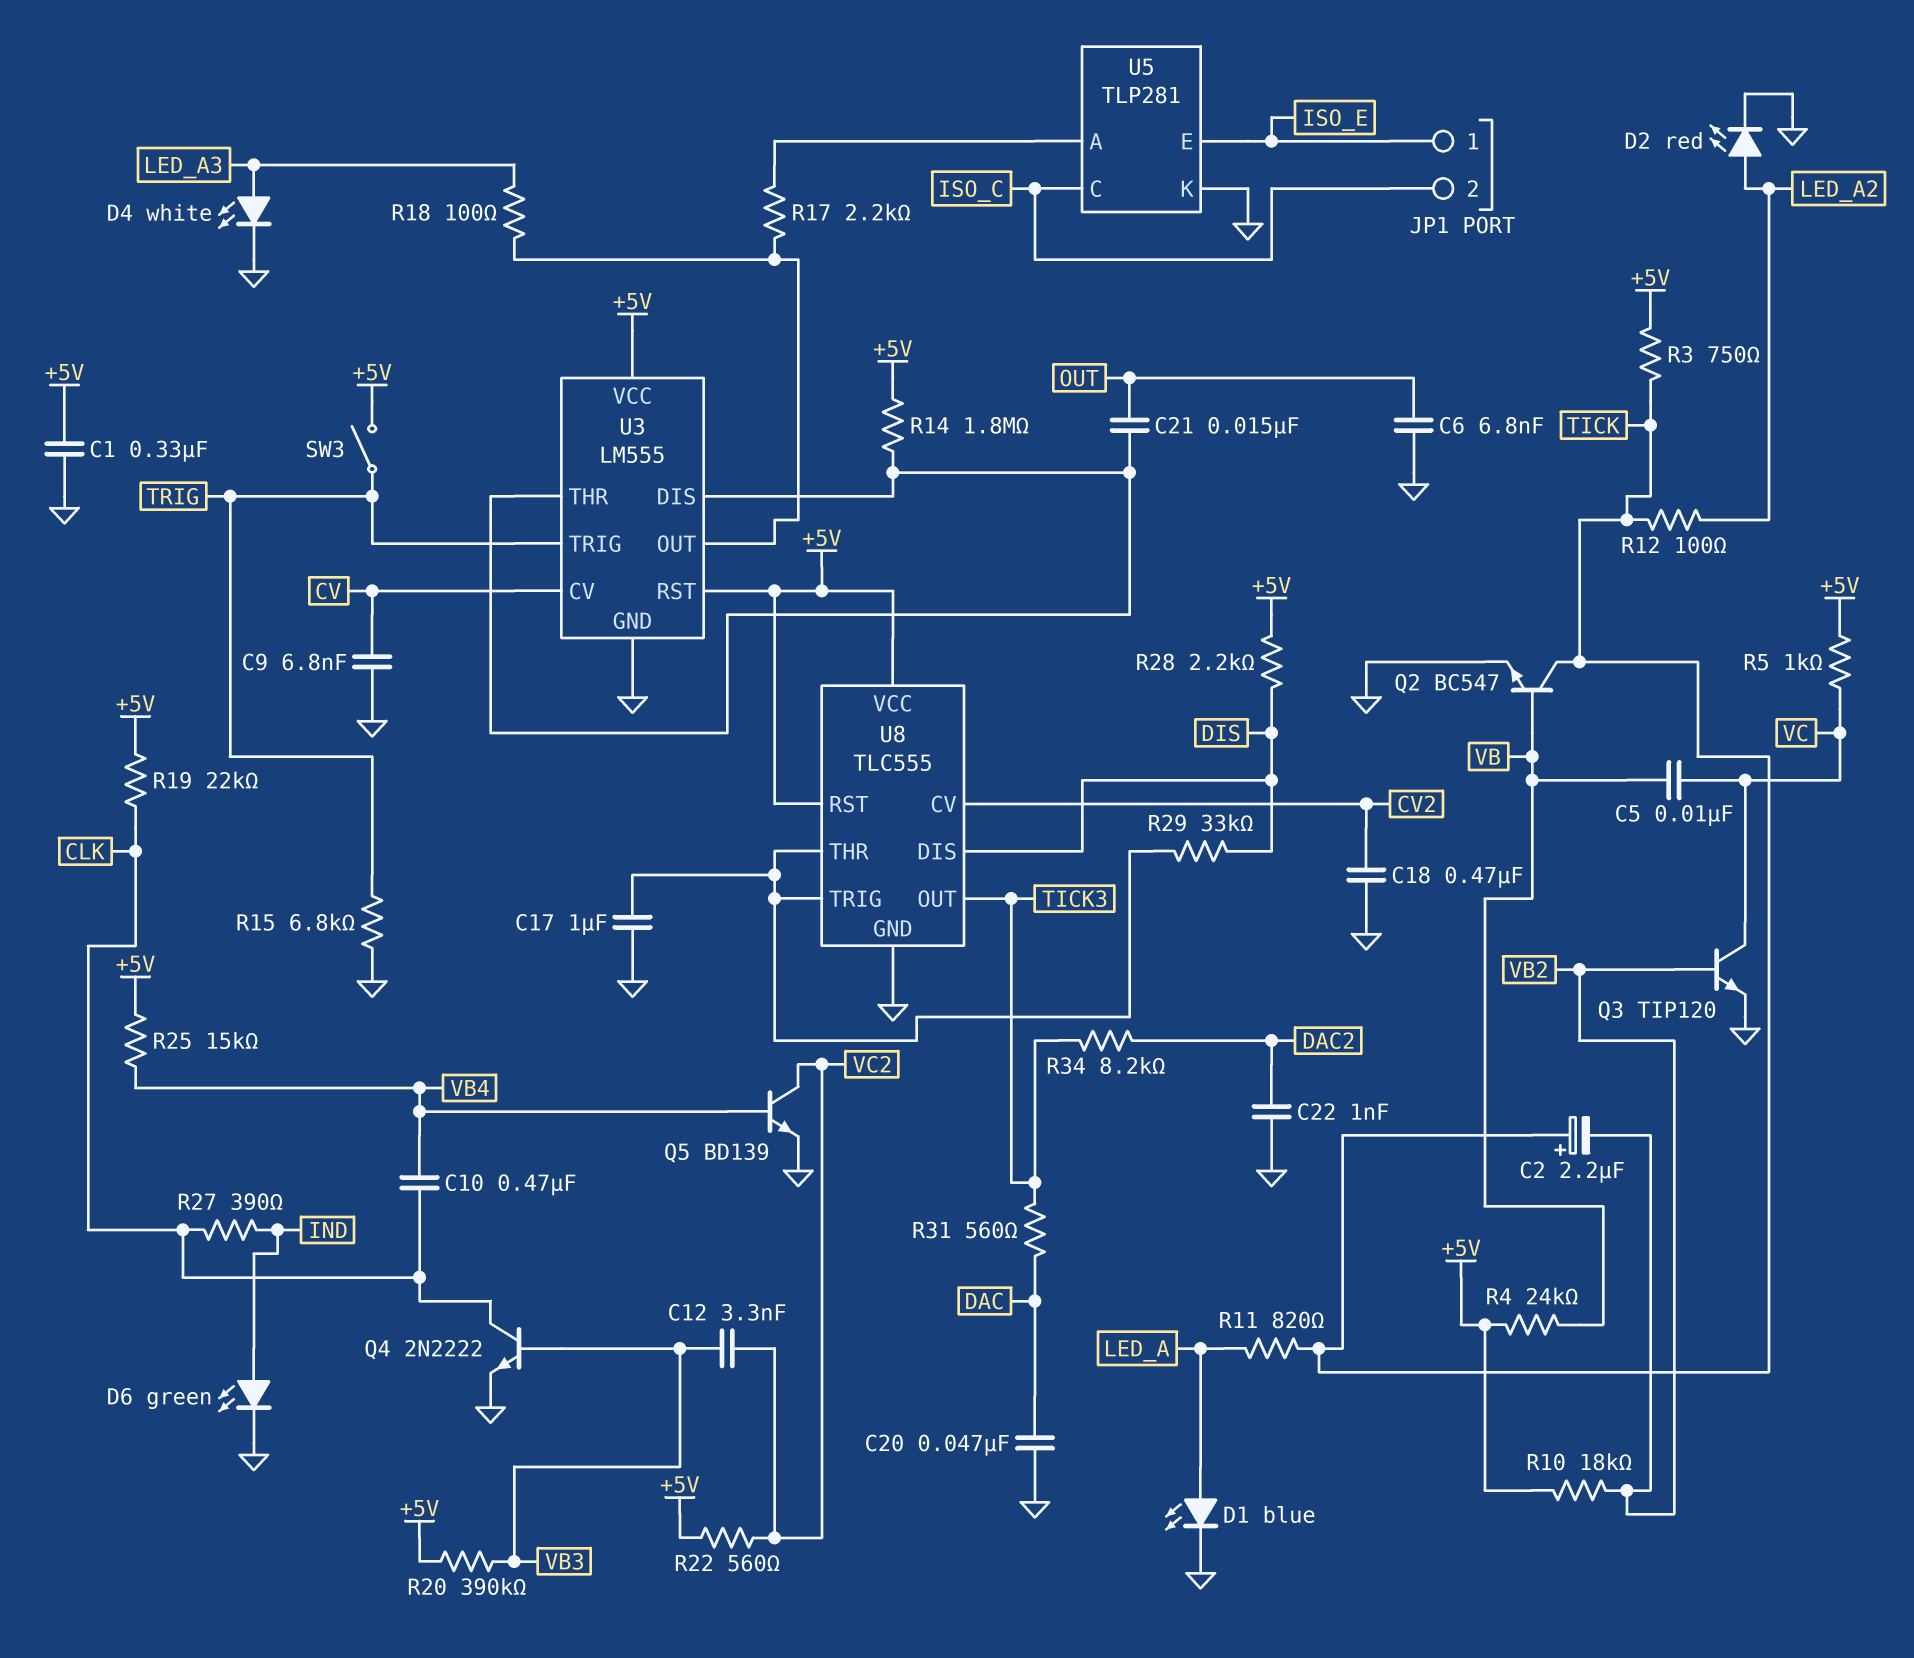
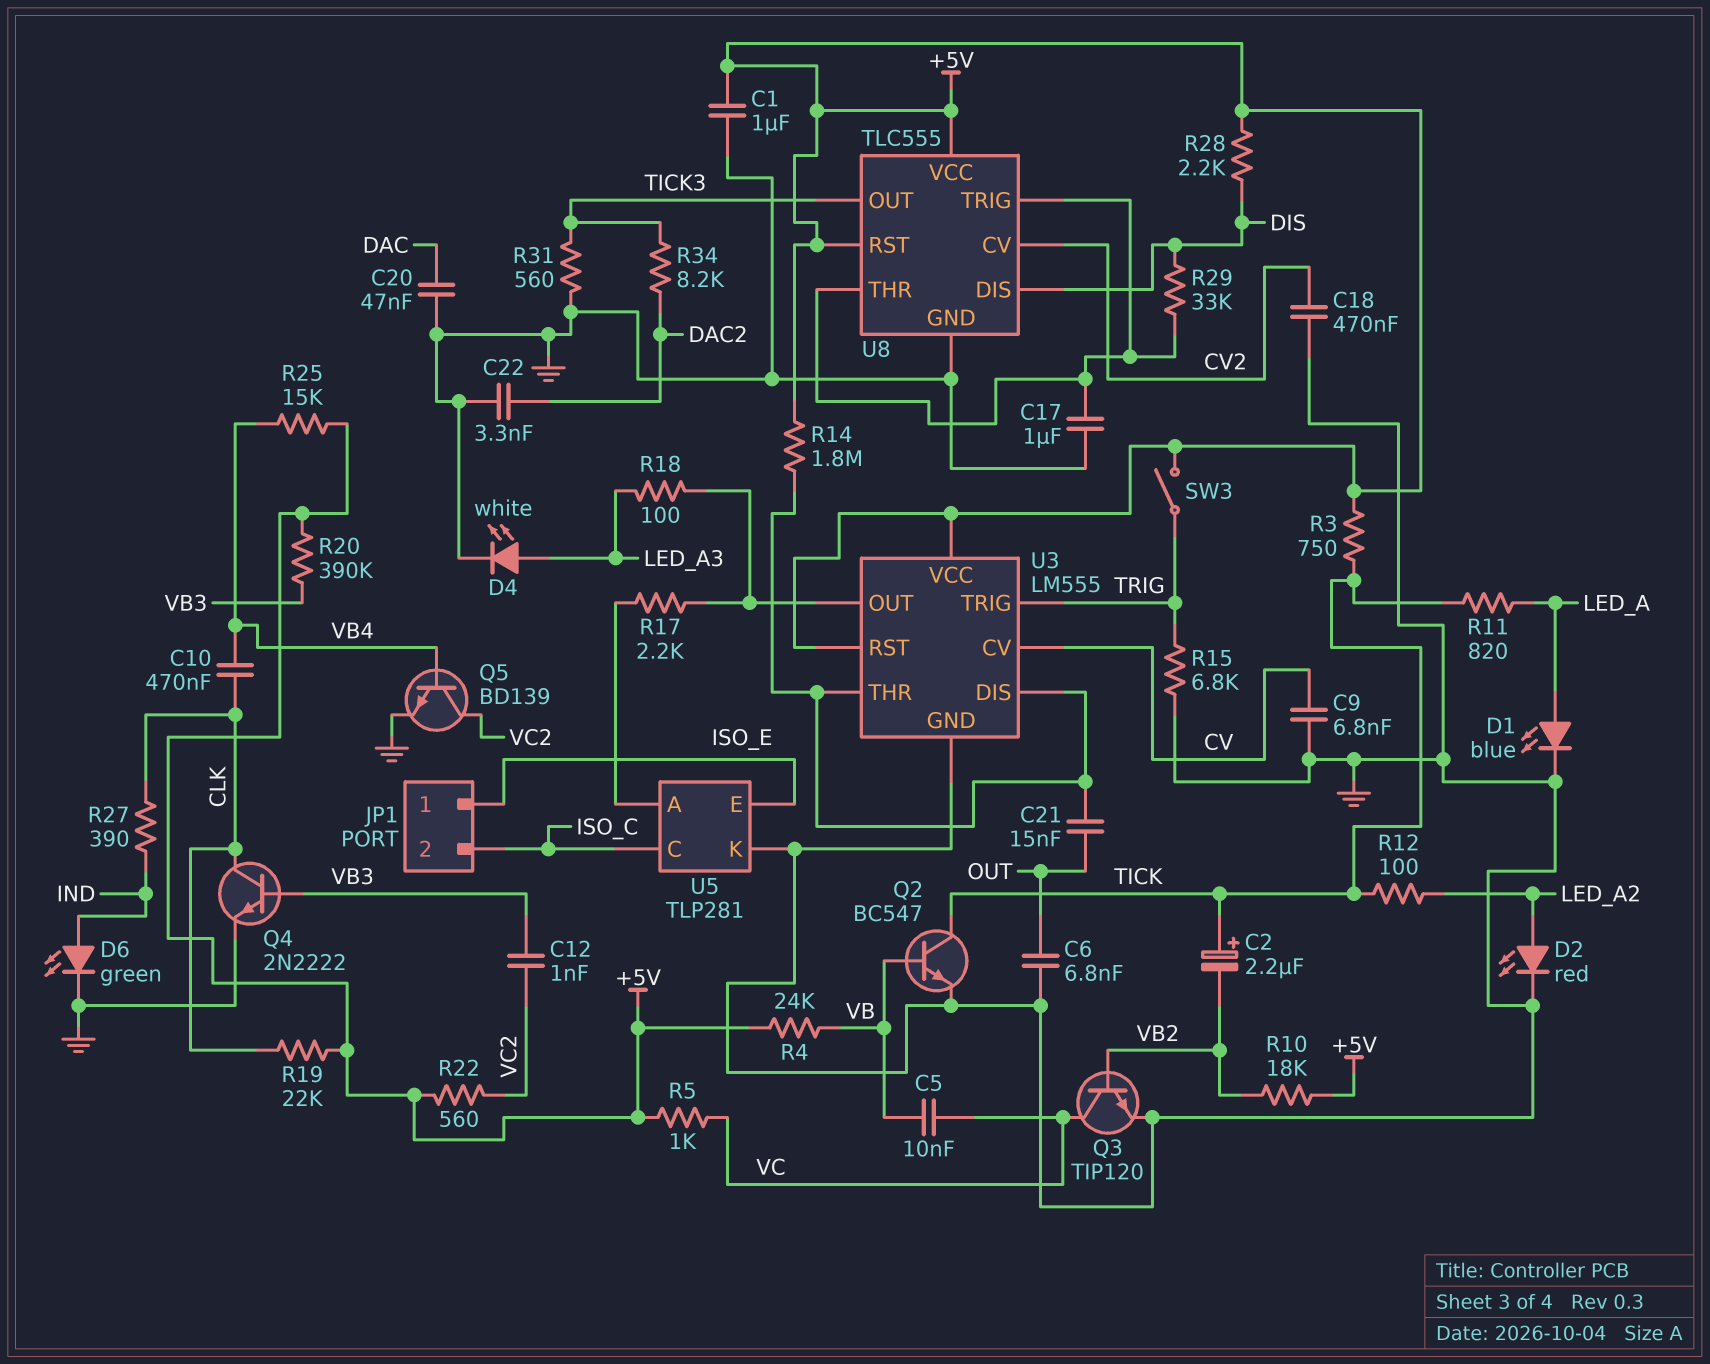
C1: 330nF (+5V, GND) -> 1uF (+5V, GND)
C12: 3.3nF (VB3, VC2) -> 1nF (VB3, VC2)
C22: 1nF (DAC2, GND) -> 3.3nF (DAC2, GND)
R31: 560 (DAC, TICK3) -> 560 (GND, TICK3)

